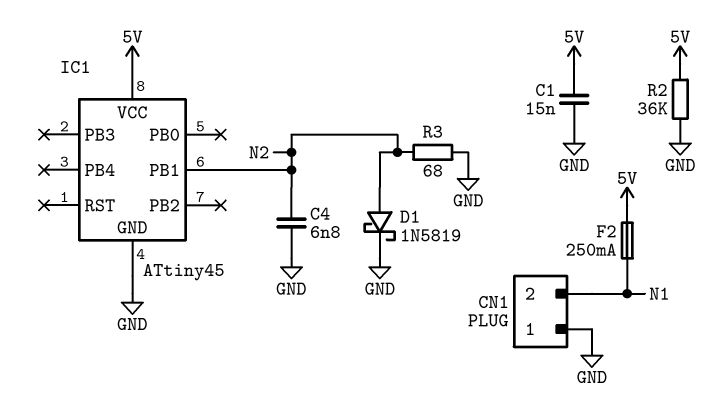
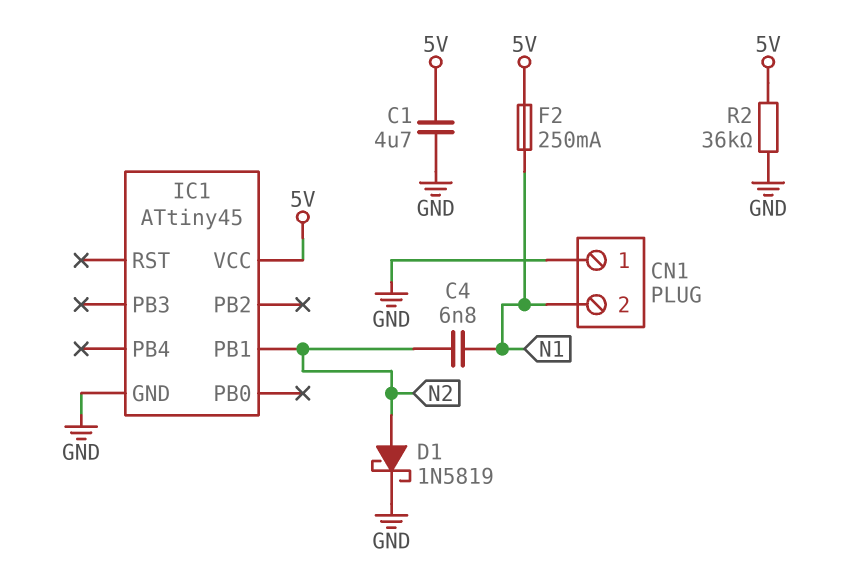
C1: 15nF (5V, GND) -> 4.7uF (5V, GND)
C4: 6.8nF (GND, N2) -> 6.8nF (N1, N2)
R3: 68 (GND, N2) -> none

